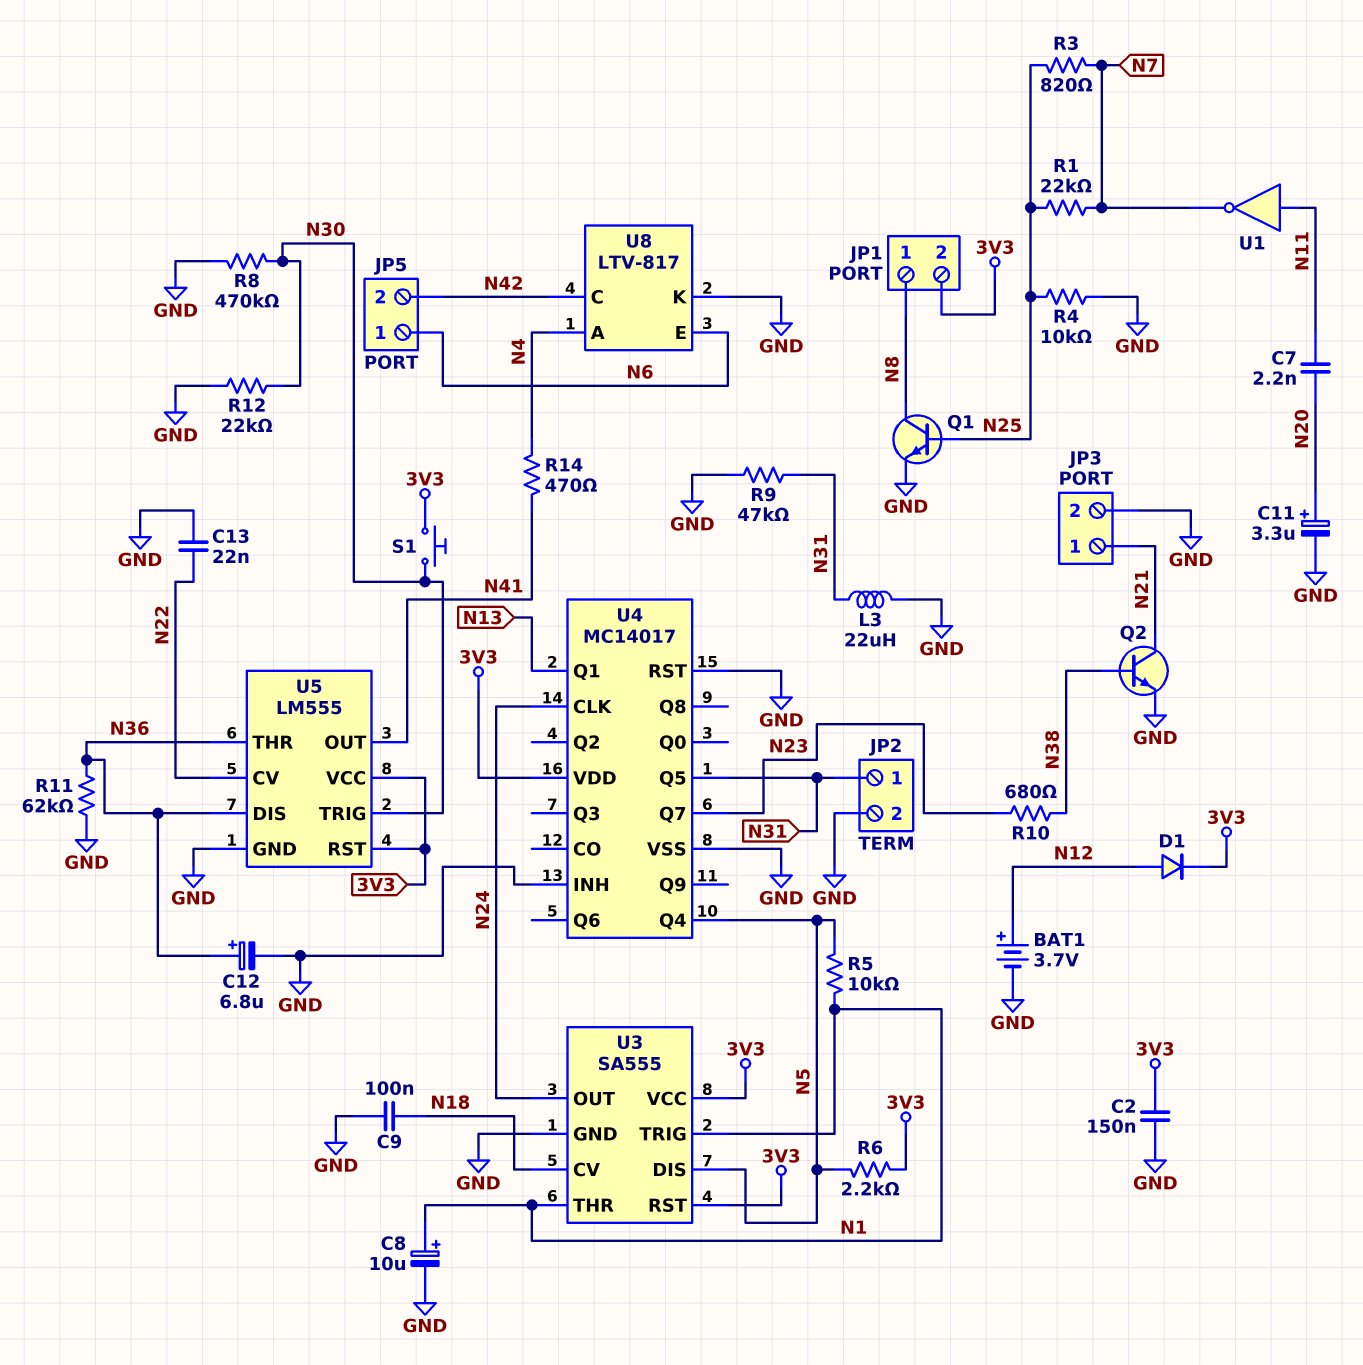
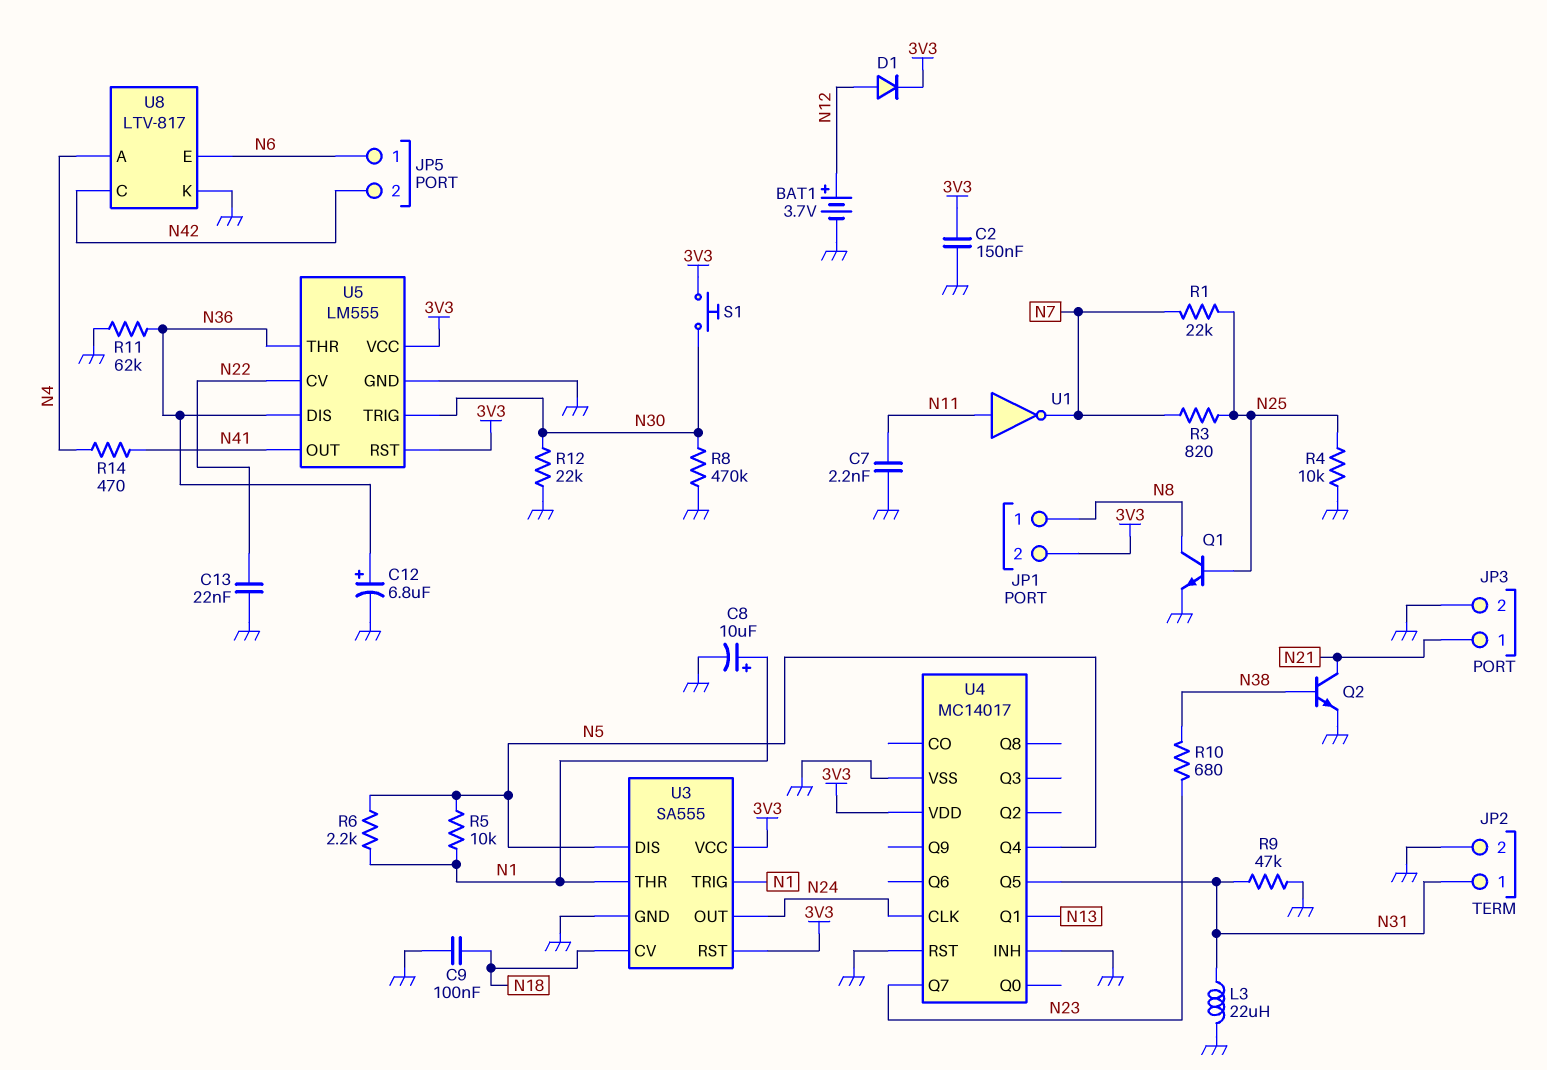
C7: 2.2nF (N11, N20) -> 2.2nF (GND, N11)
C11: 3.3uF (plus N20, minus GND) -> none
R6: 2.2k (3V3, N5) -> 2.2k (N1, N5)

